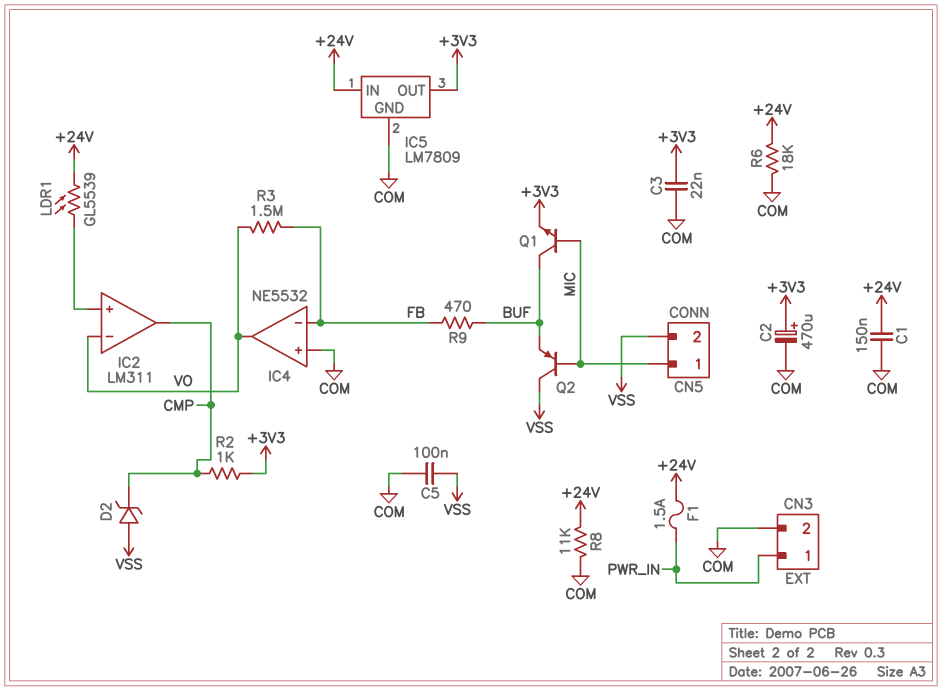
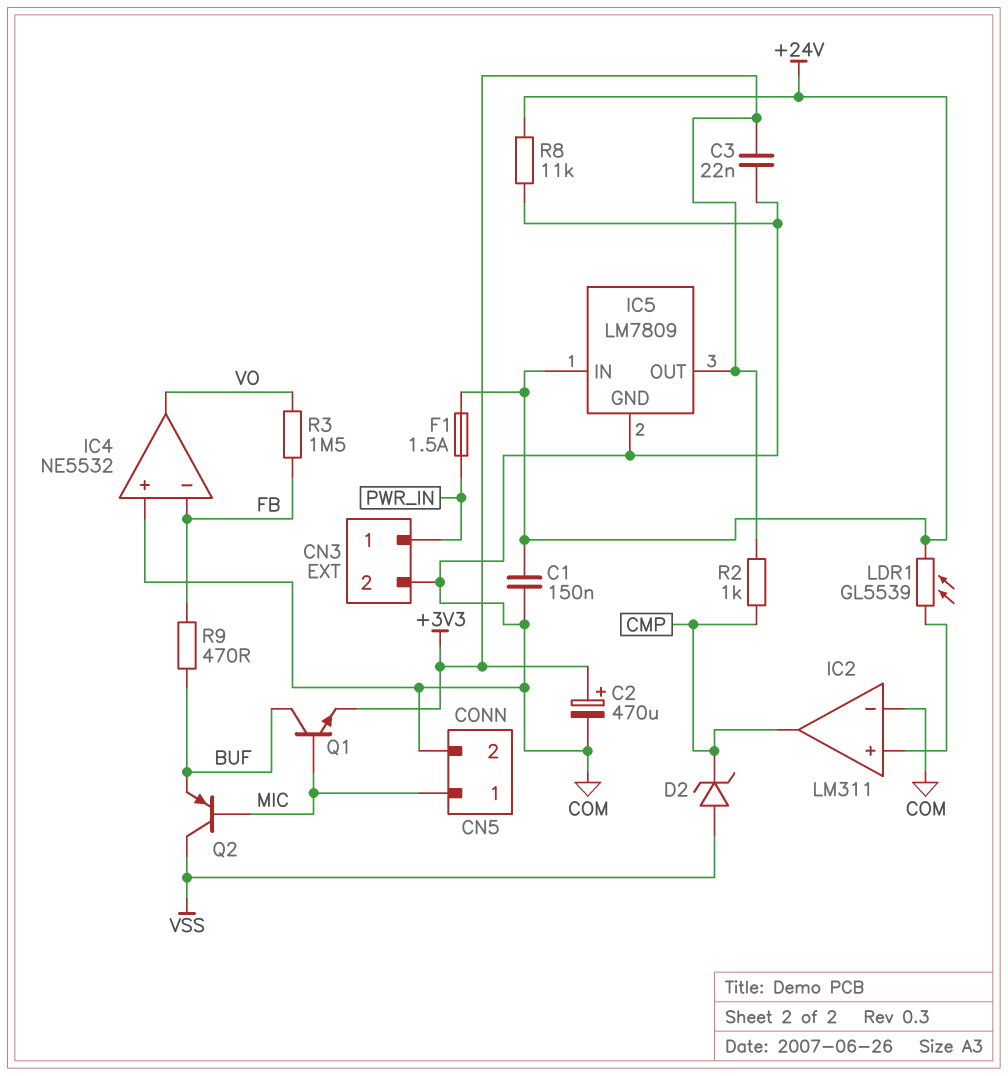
C5: 100nF (COM, VSS) -> none
CN5 pin 2: VSS -> COM
IC2 pin in-: VO -> COM
R6: 18k (+24V, COM) -> none

